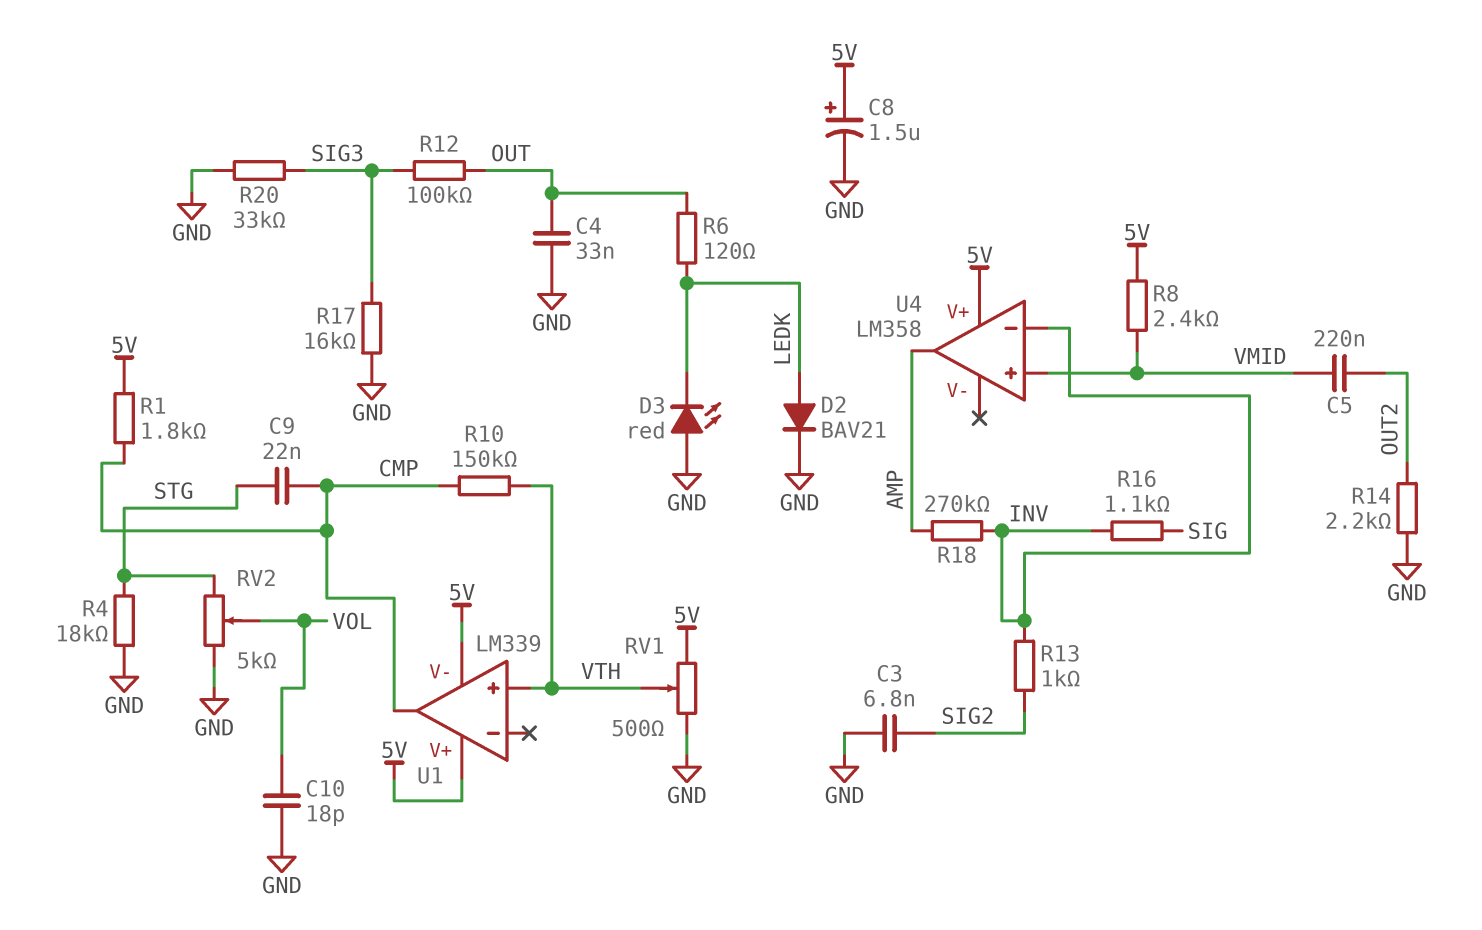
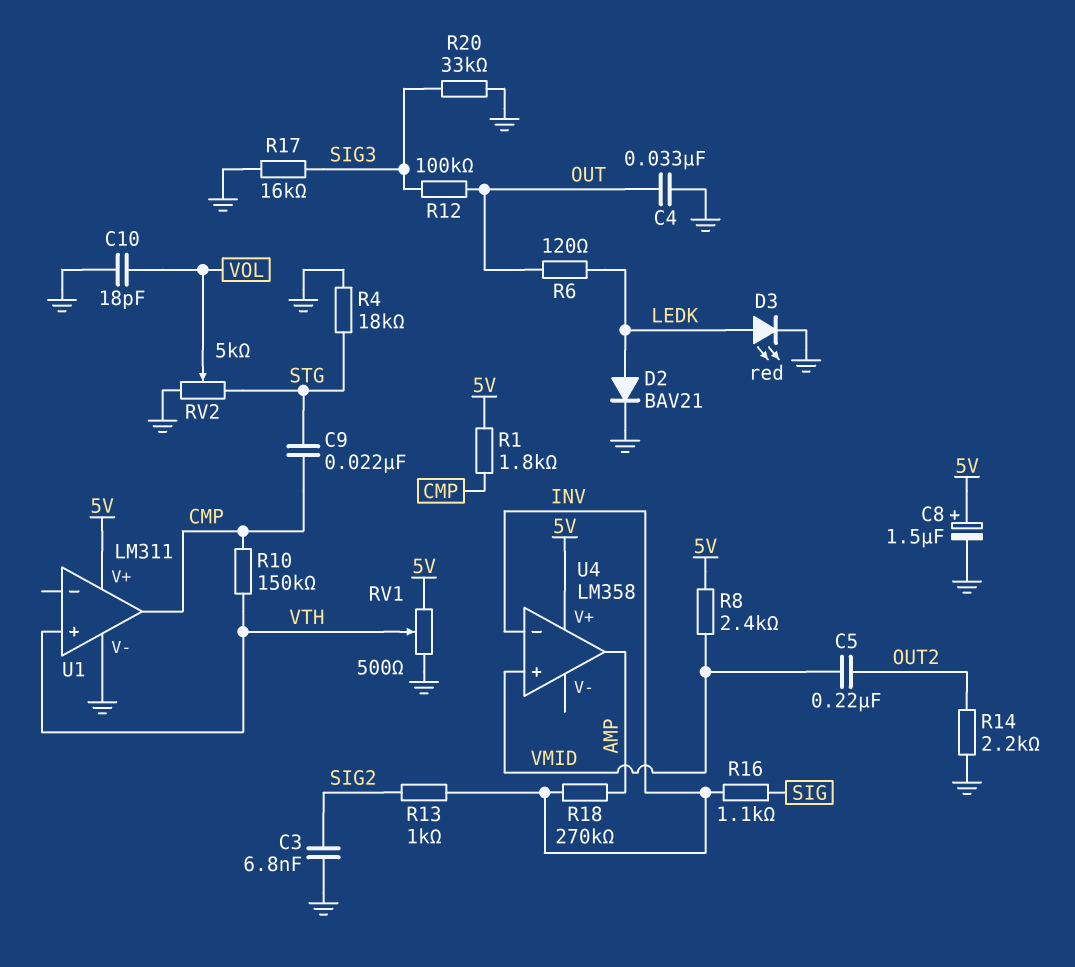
D3: LED red (A GND, K LEDK) -> LED red (A LEDK, K GND)
U1: LM339 -> LM311
U1 pin V-: 5V -> GND

